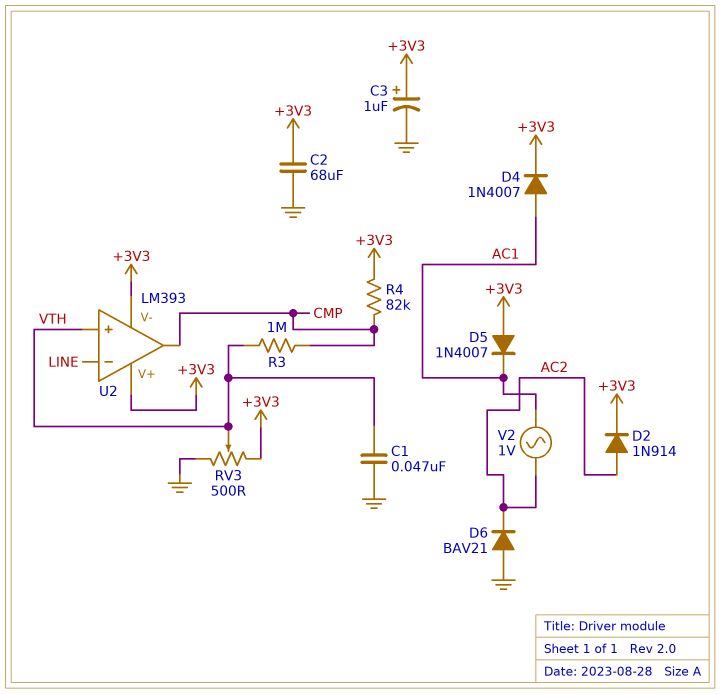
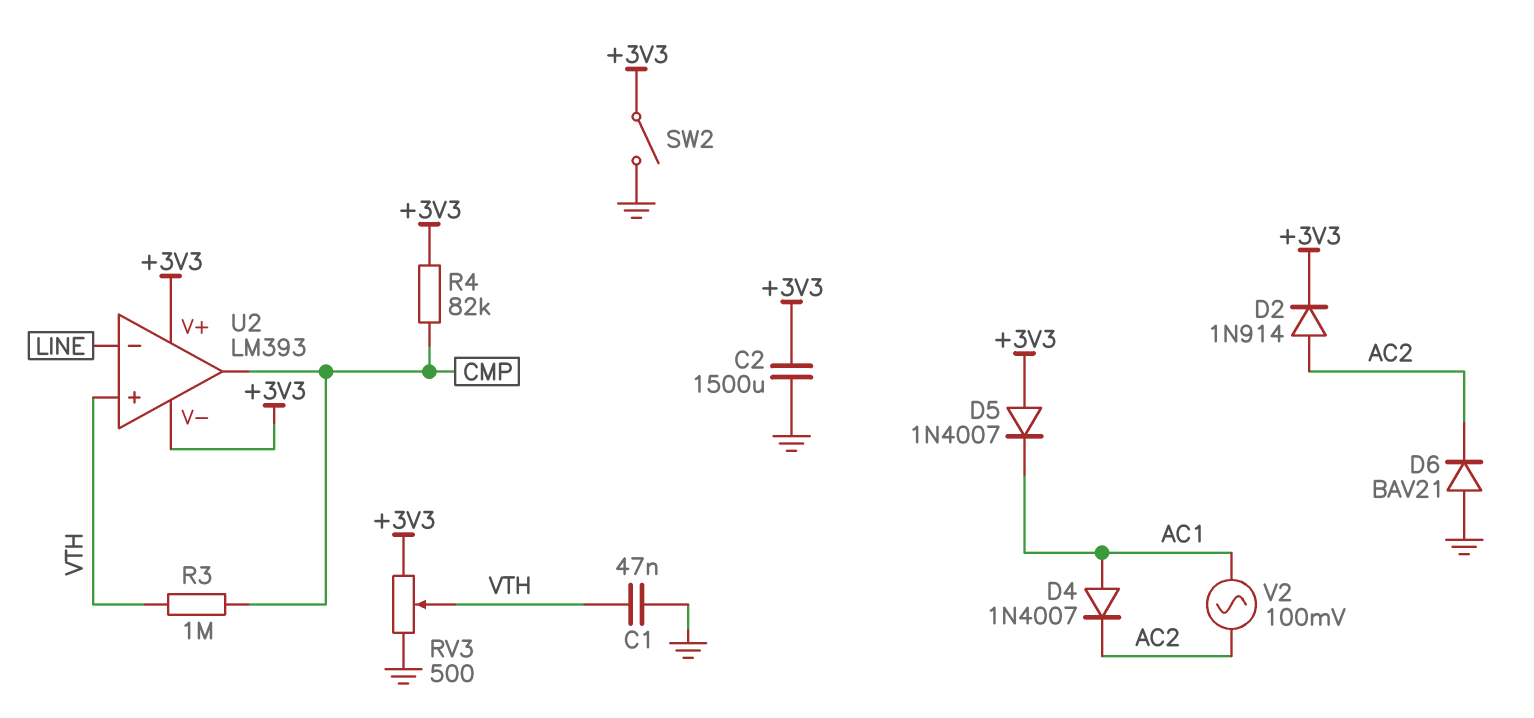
C2: 68uF (+3V3, GND) -> 1500uF (+3V3, GND)
C3: 1uF (plus +3V3, minus GND) -> none
D4: diode 1N4007 (A AC1, K +3V3) -> diode 1N4007 (A AC1, K AC2)
SW2: none -> switch (+3V3, GND)
V2: AC 1V (AC1, AC2) -> AC 100mV (AC1, AC2)

